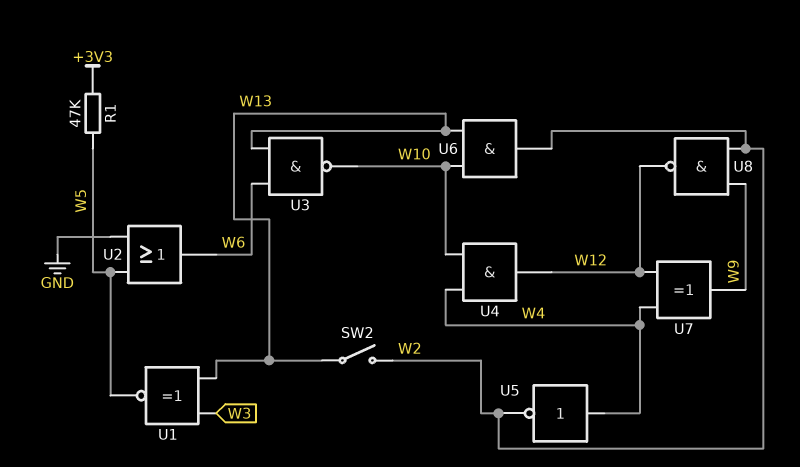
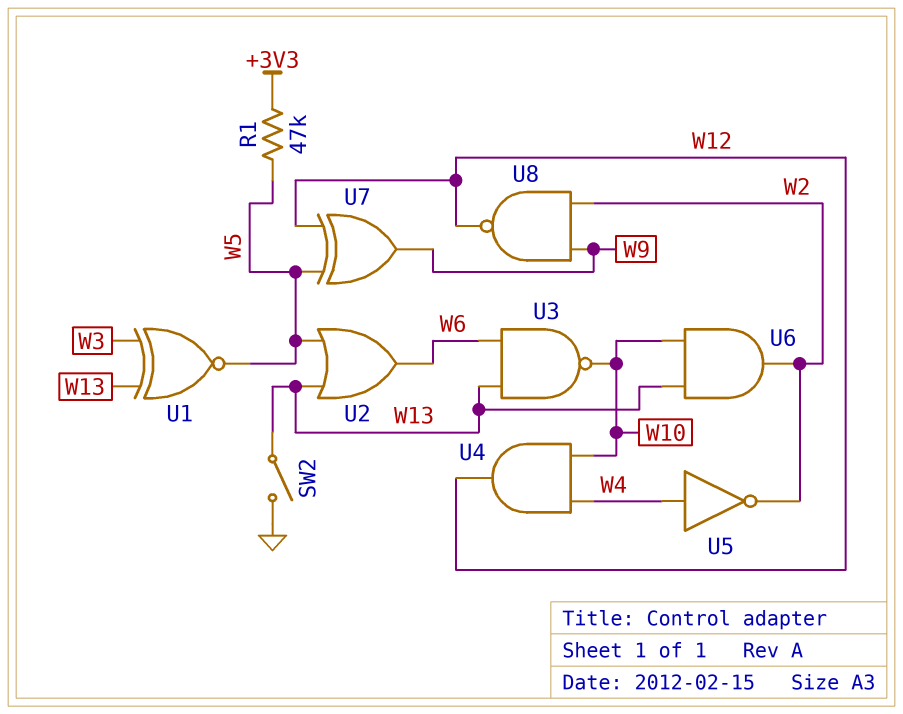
SW2: switch (W2, W13) -> switch (GND, W13)
U2: OR (in GND, in W5, out W6) -> OR (in W5, in W13, out W6)
U7: XOR (in W4, in W12, out W9) -> XOR (in W5, in W12, out W9)

